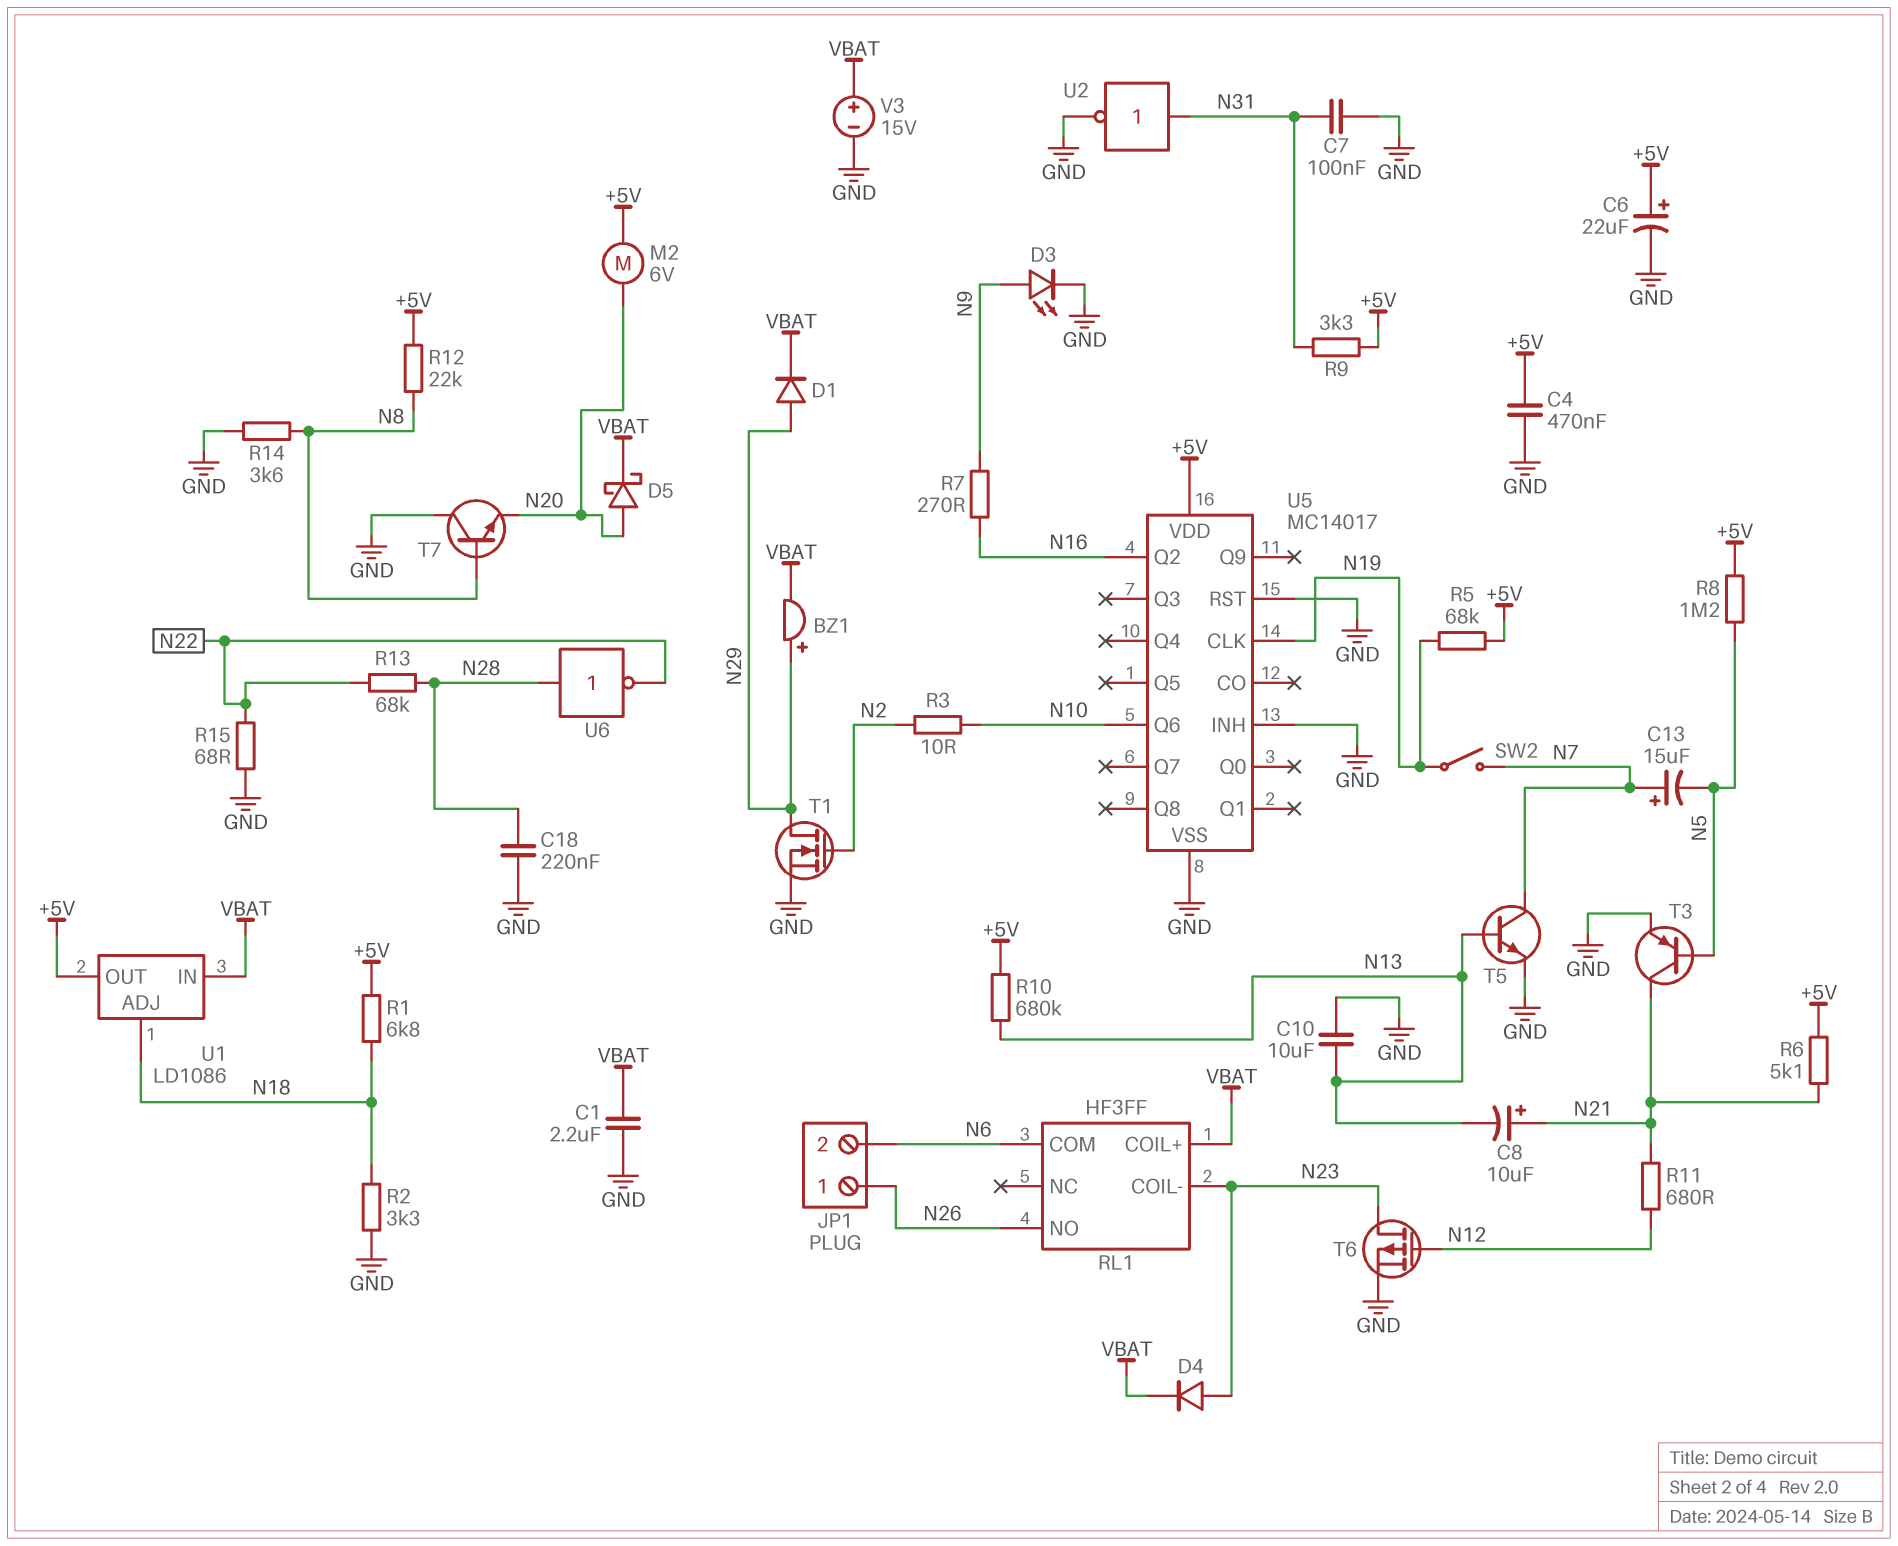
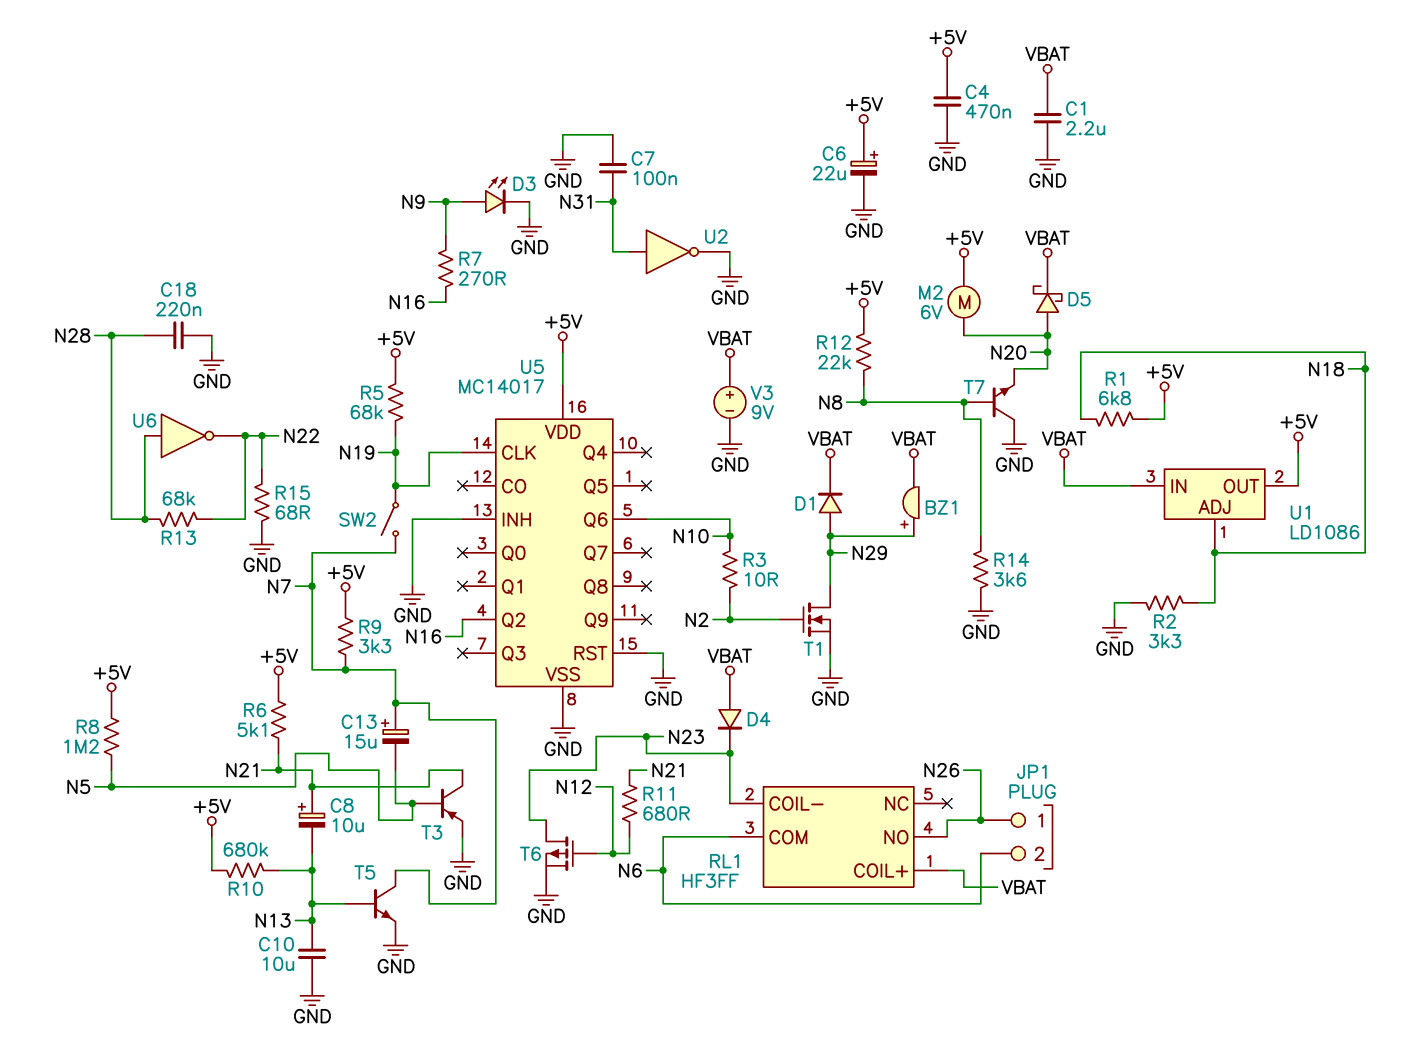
D4: diode (A N23, K VBAT) -> diode (A VBAT, K N23)
R9: 3.3k (+5V, N31) -> 3.3k (+5V, N7)
V3: 15V (plus VBAT, minus GND) -> 9V (plus VBAT, minus GND)

